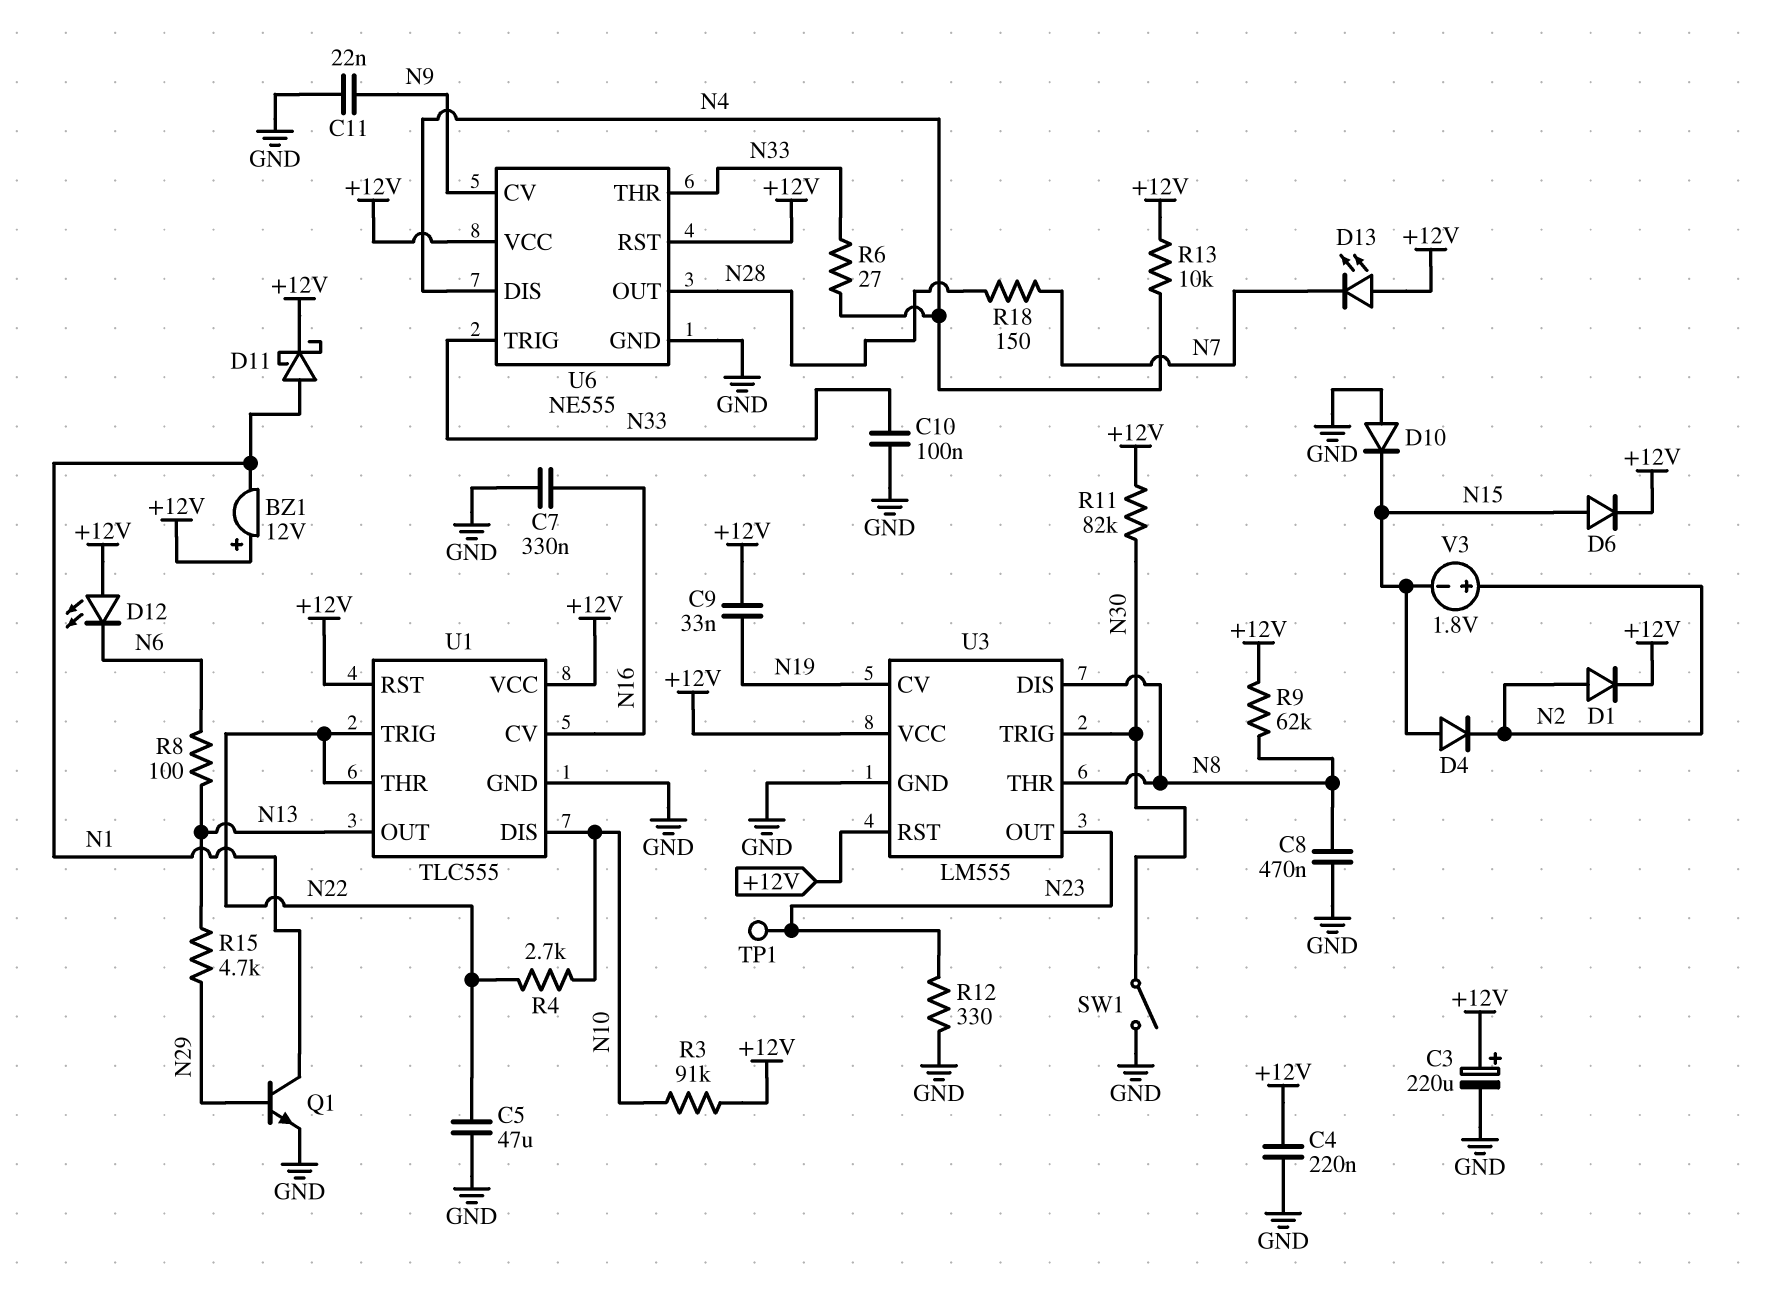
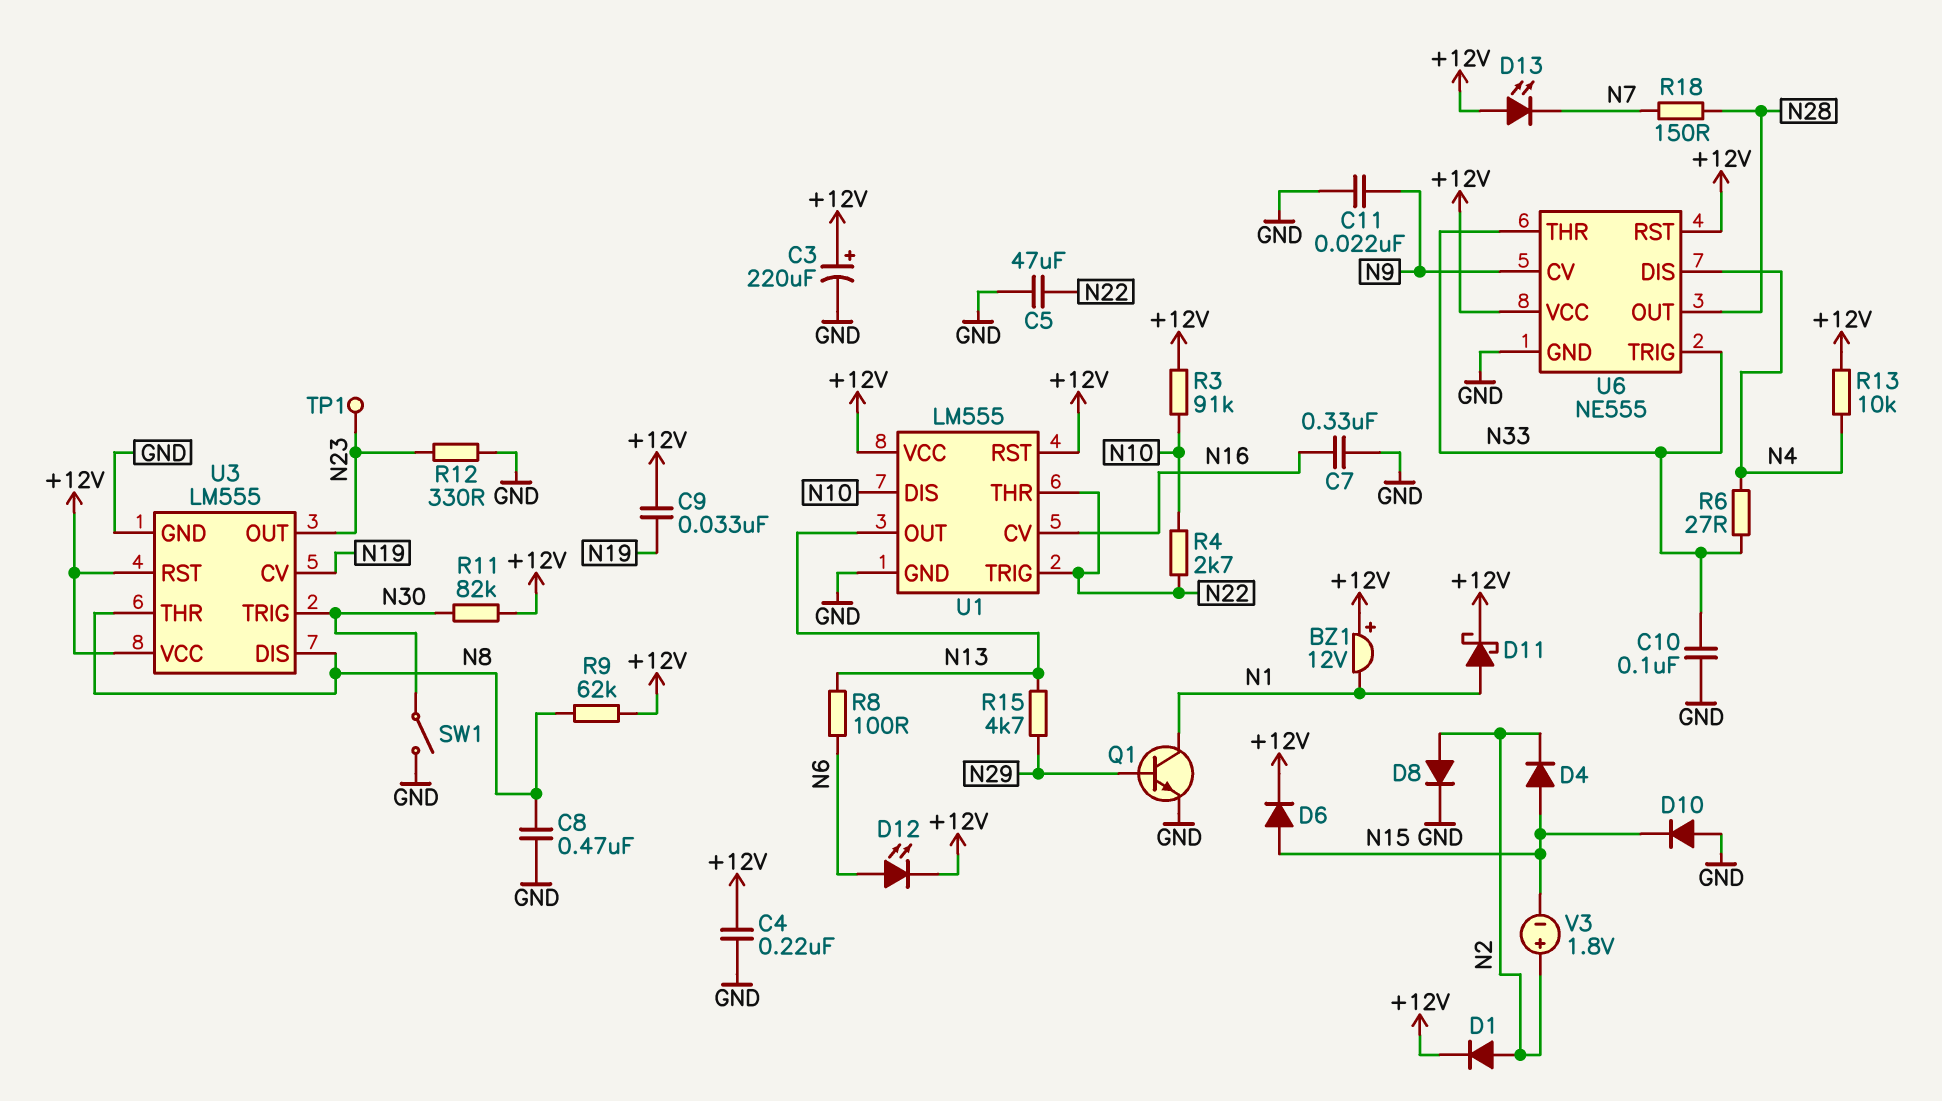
D8: none -> diode (A N2, K GND)
D12: LED (A +12V, K N6) -> LED (A N6, K +12V)
U1: TLC555 -> LM555

